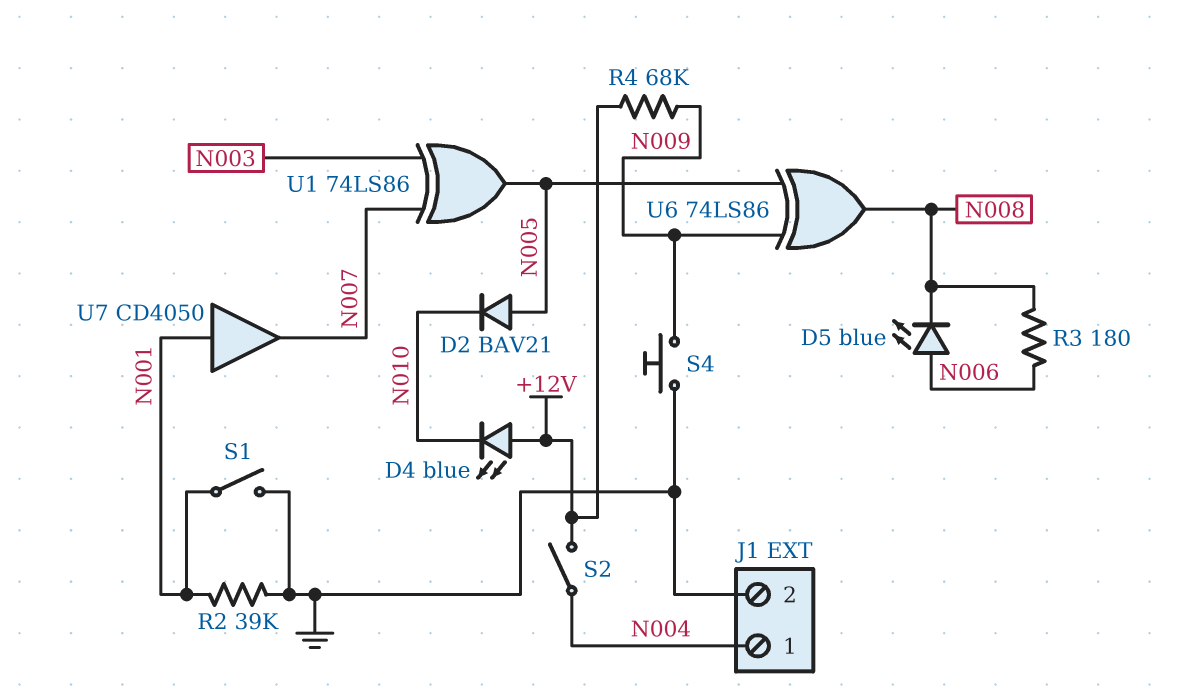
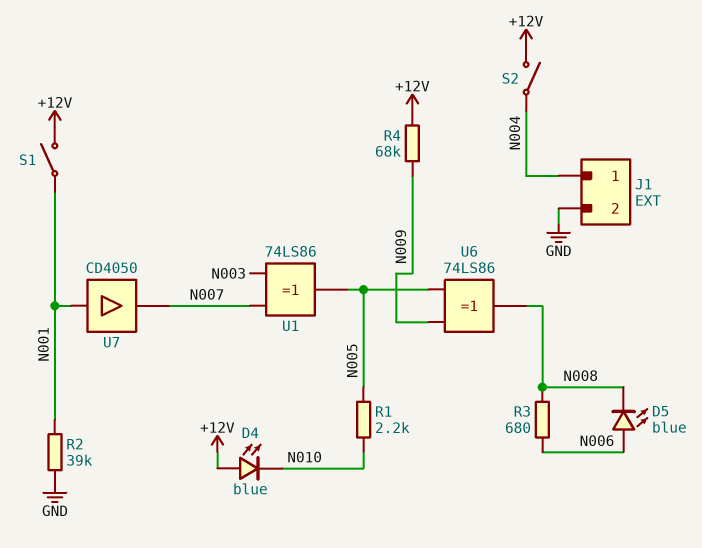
D2: diode BAV21 (A N005, K N010) -> none
R1: none -> 2.2k (N005, N010)
R3: 180 (N006, N008) -> 680 (N006, N008)
S1: switch (GND, N001) -> switch (+12V, N001)
S4: button (GND, N009) -> none

